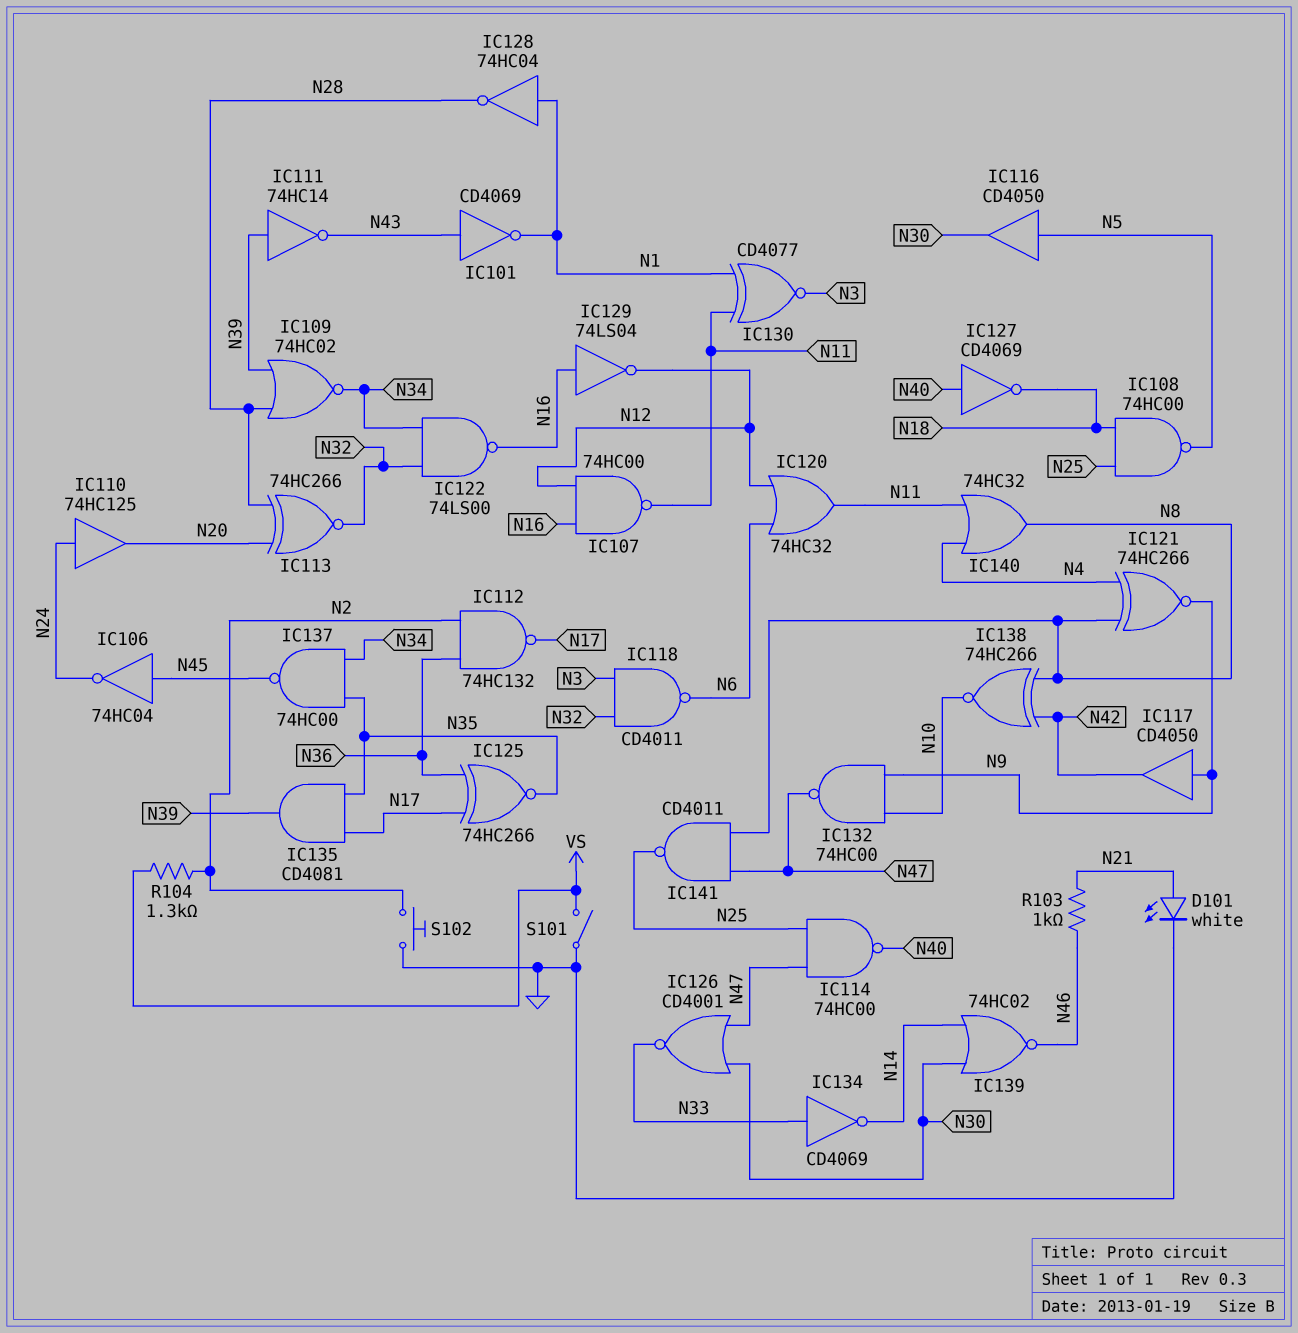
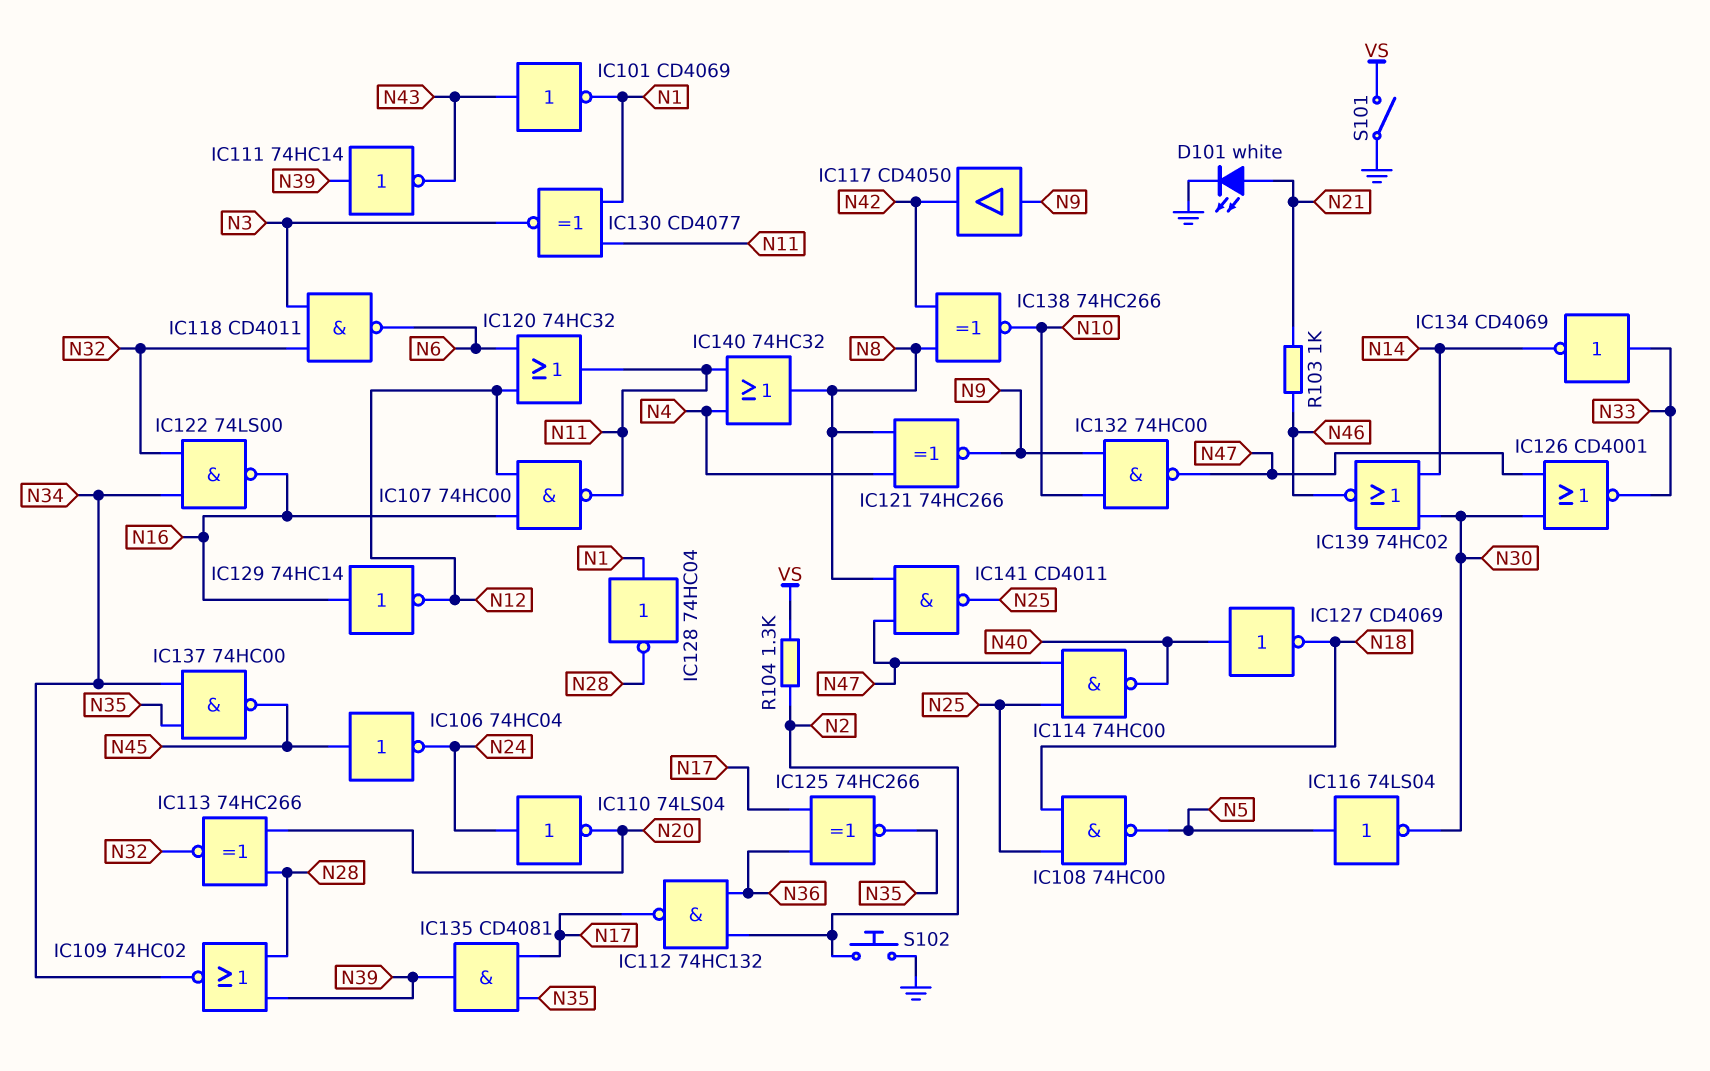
IC110: buffer 74HC125 (in N24, out N20) -> NOT 74LS04 (in N24, out N20)
IC116: buffer CD4050 (in N5, out N30) -> NOT 74LS04 (in N5, out N30)
IC129: NOT 74LS04 (in N16, out N12) -> NOT 74HC14 (in N16, out N12)

